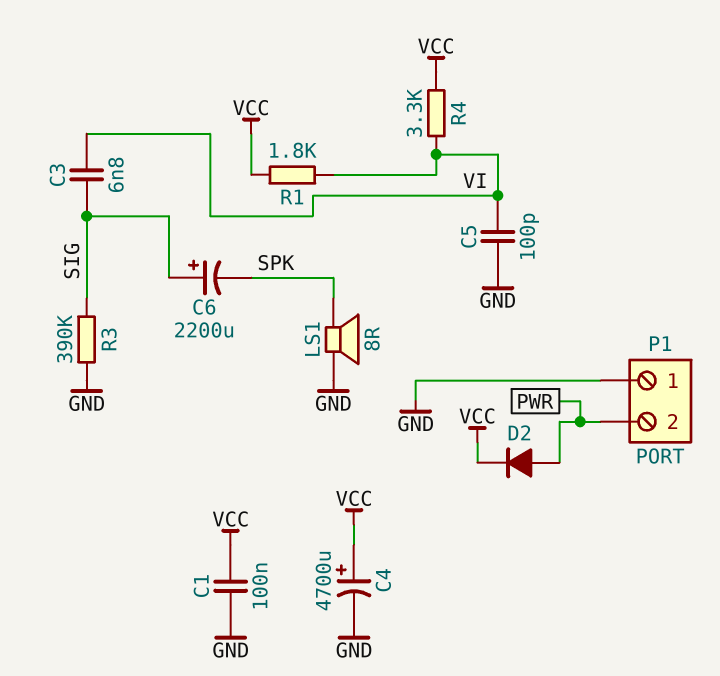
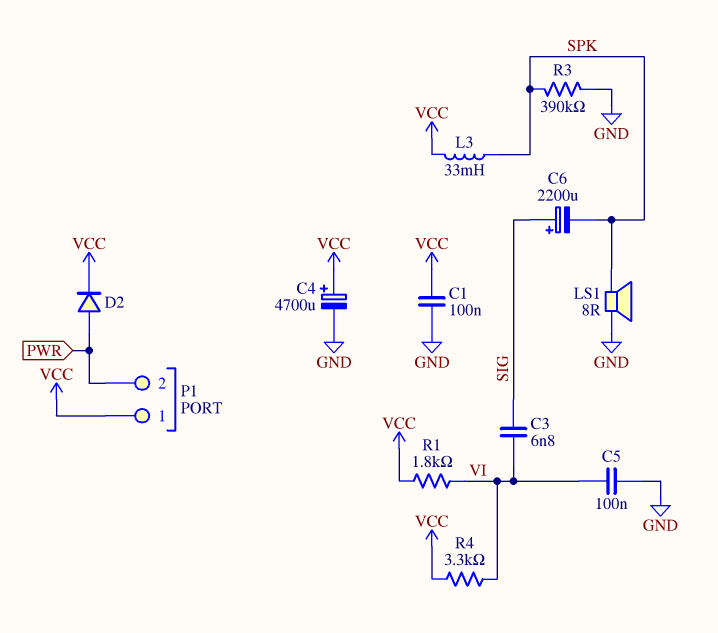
C5: 100pF (GND, VI) -> 100nF (GND, VI)
L3: none -> 33mH (SPK, VCC)
P1 pin 1: GND -> VCC
R3: 390k (GND, SIG) -> 390k (GND, SPK)

